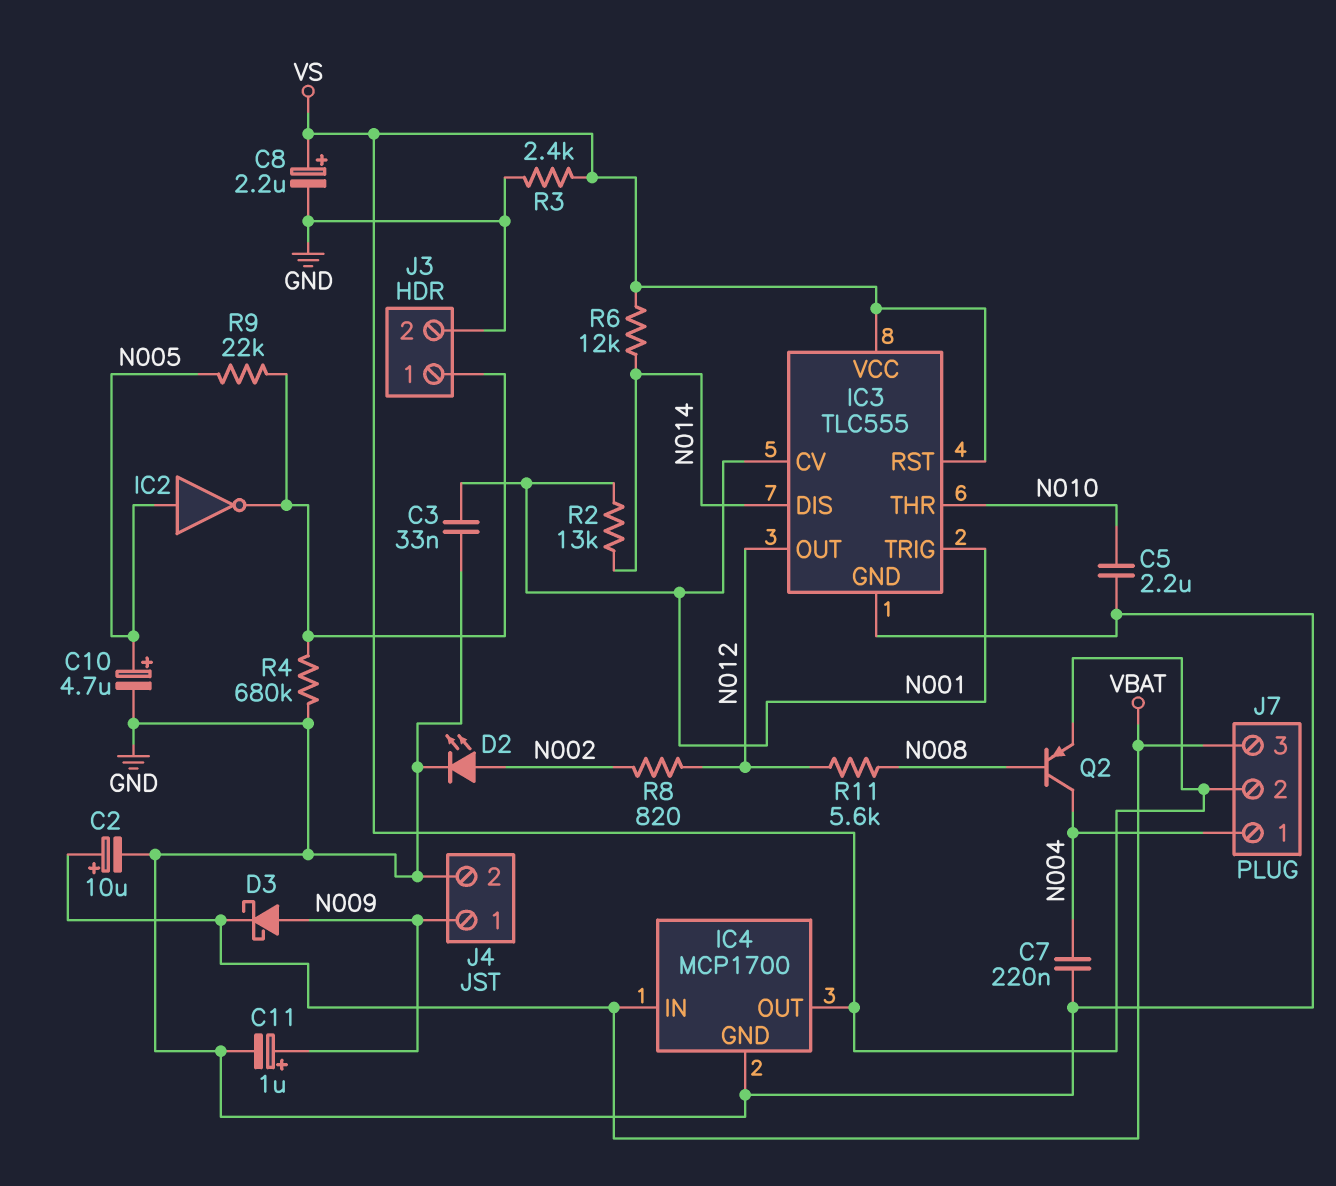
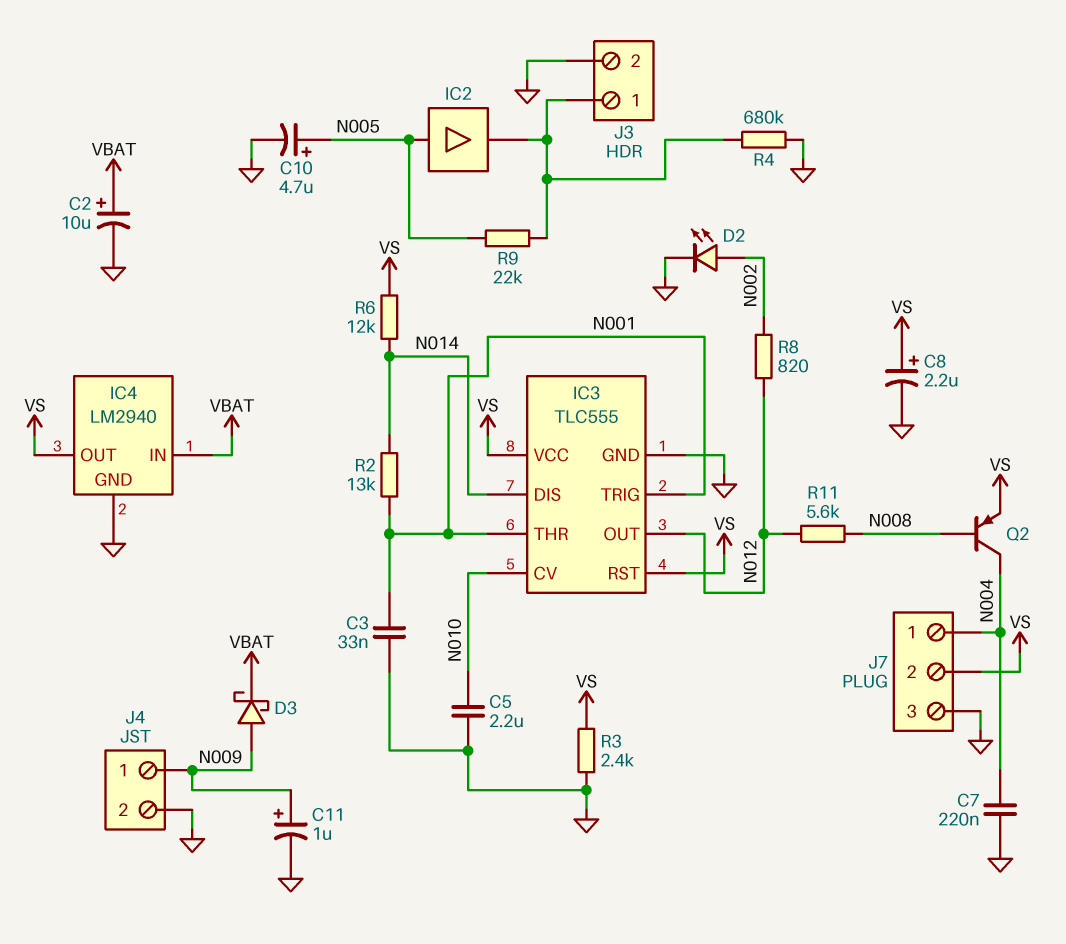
IC2: NOT (in N005, out J3/1) -> buffer (in N005, out J3/1)
IC3 pin CV: N001 -> N010
IC3 pin THR: N010 -> N001
IC4: MCP1700 -> LM2940
J7 pin 3: VBAT -> GND

